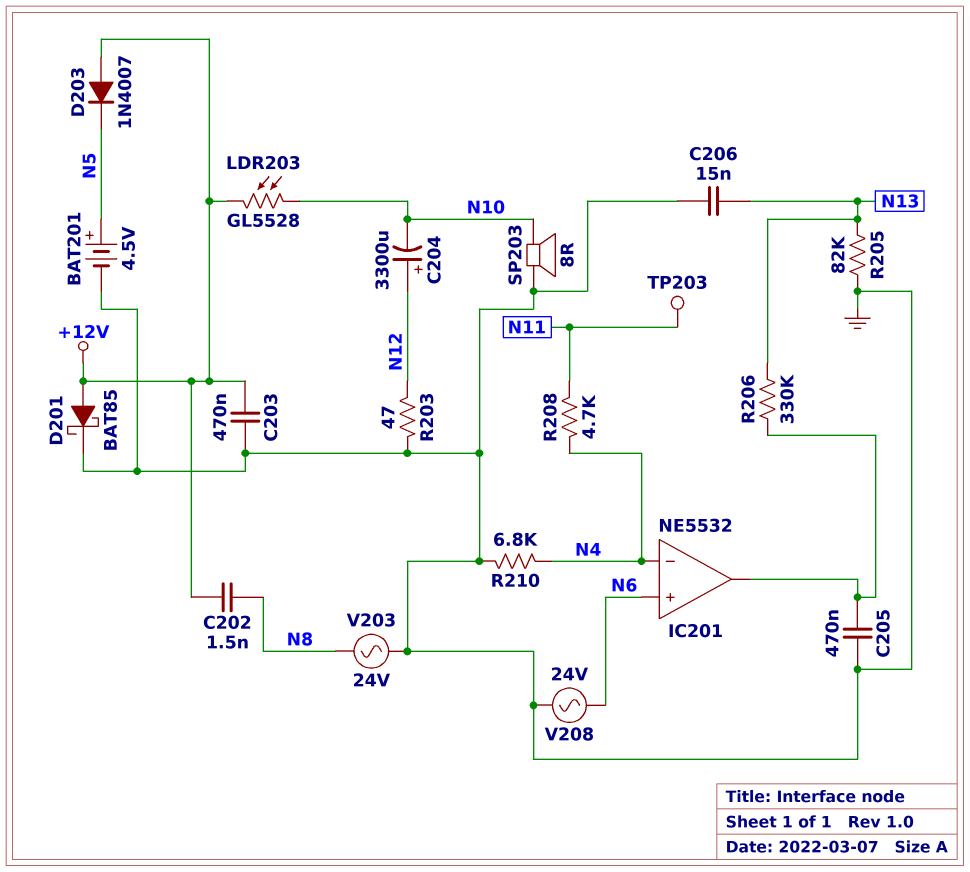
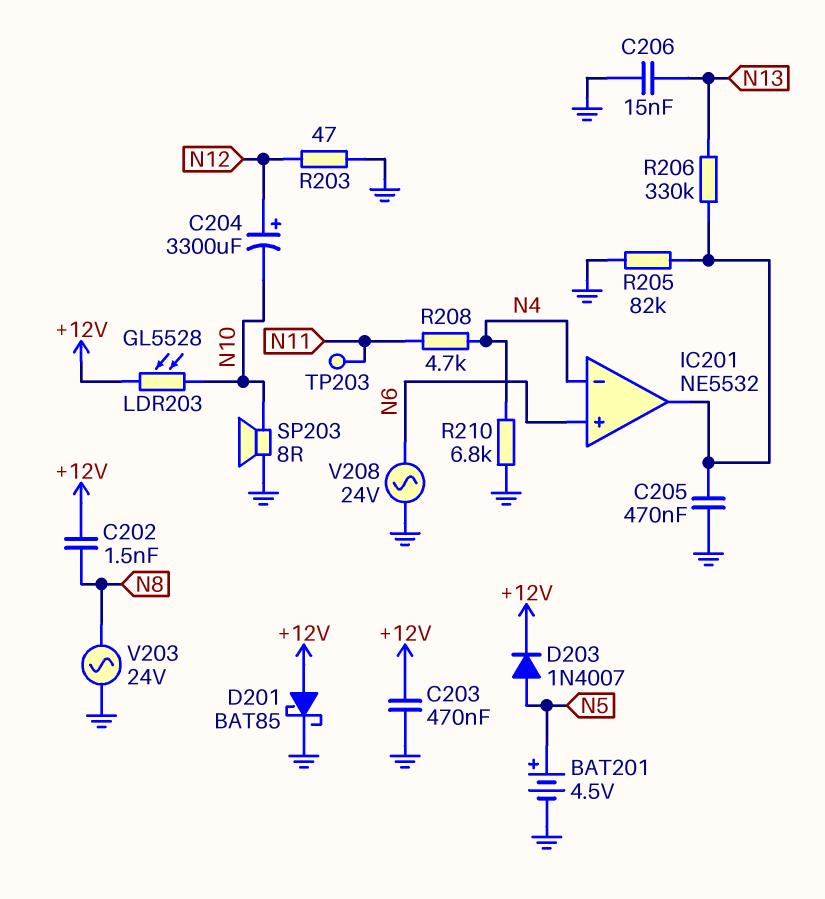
D203: diode 1N4007 (A +12V, K N5) -> diode 1N4007 (A N5, K +12V)
R205: 82k (GND, N13) -> 82k (GND, IC201/out)

